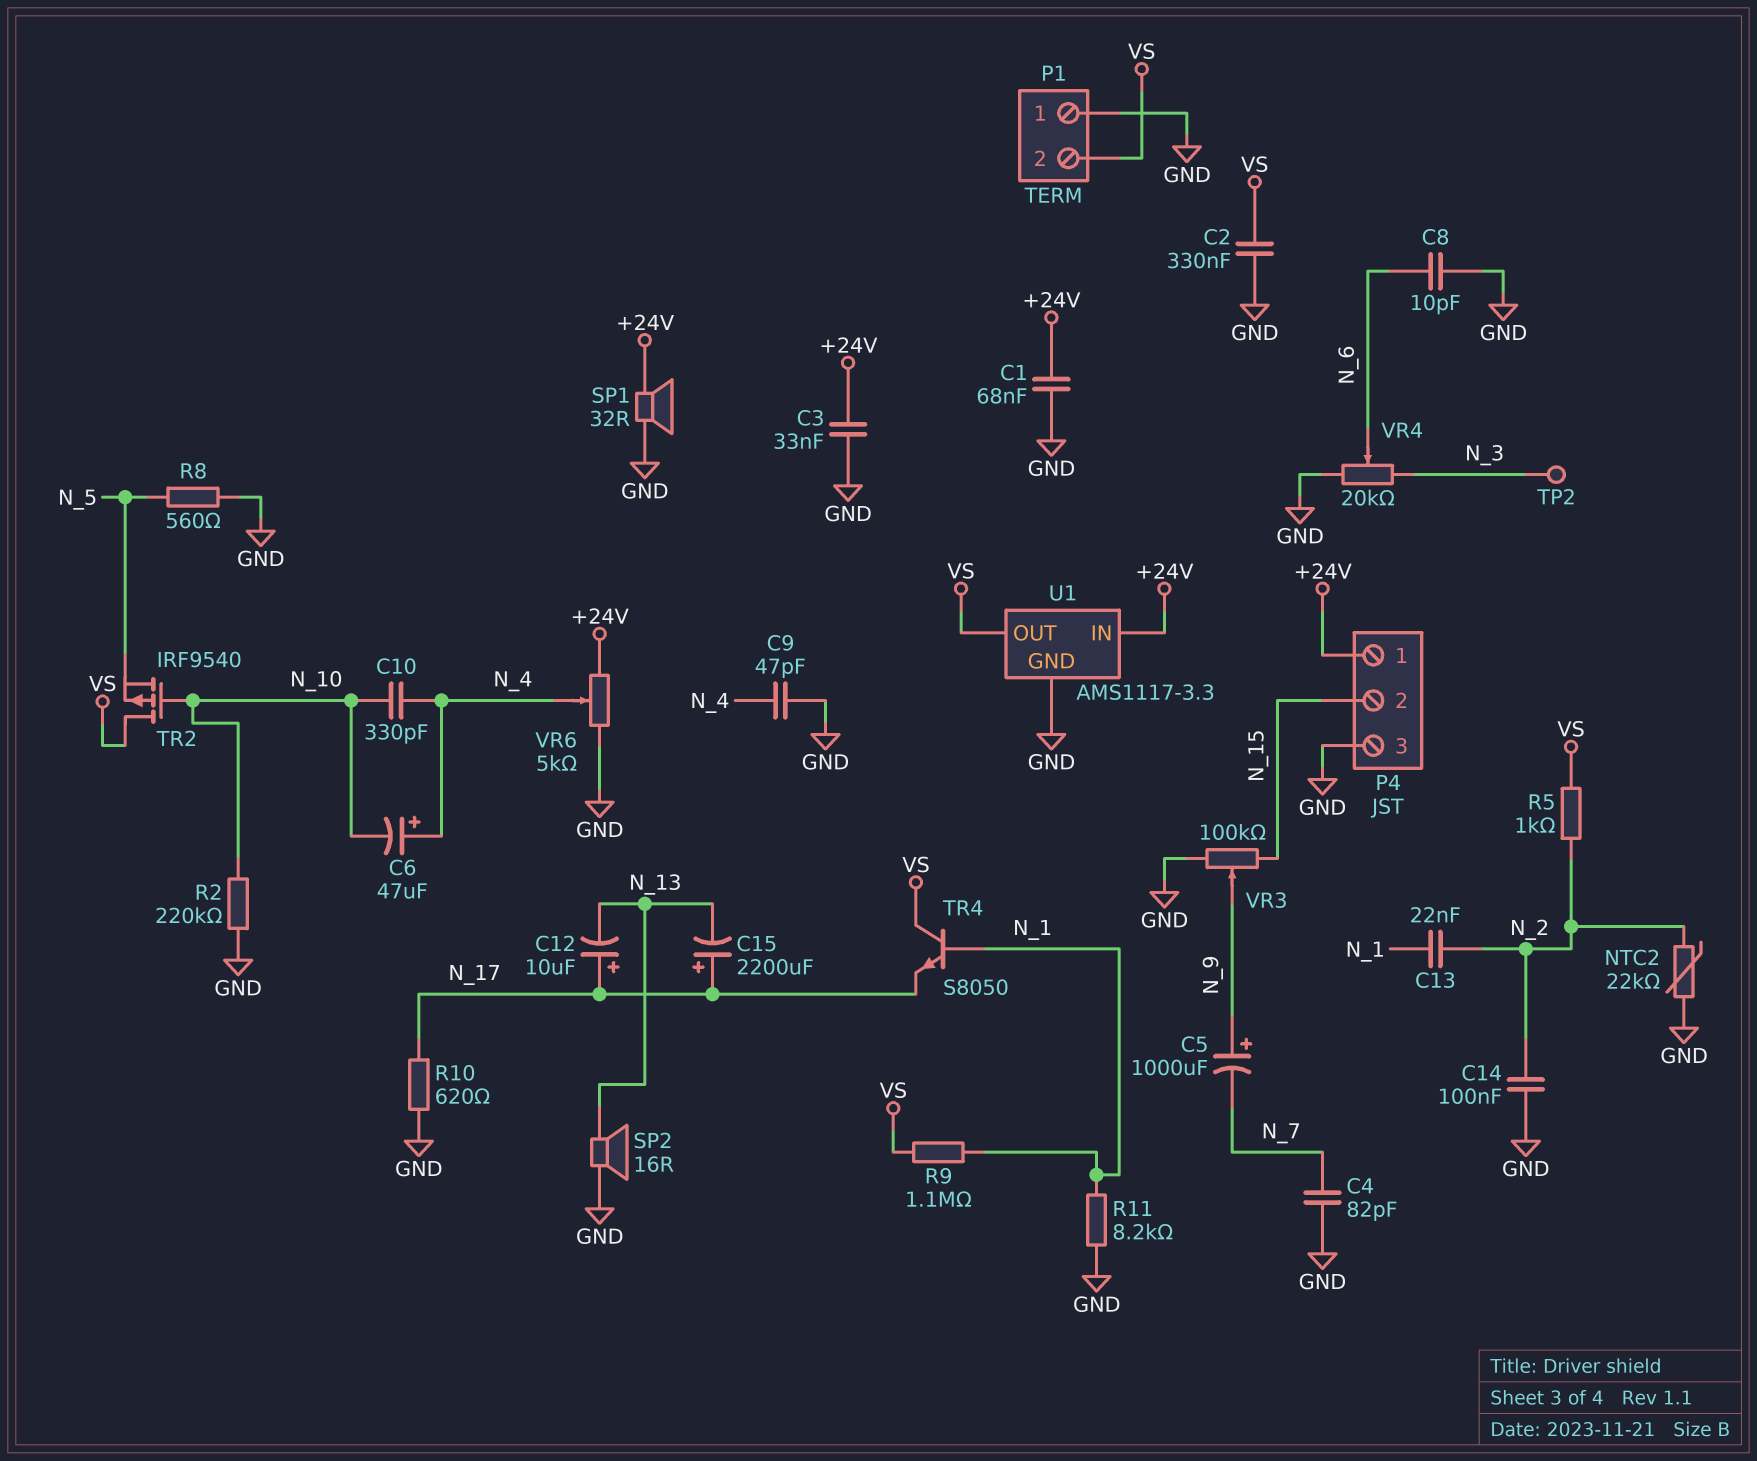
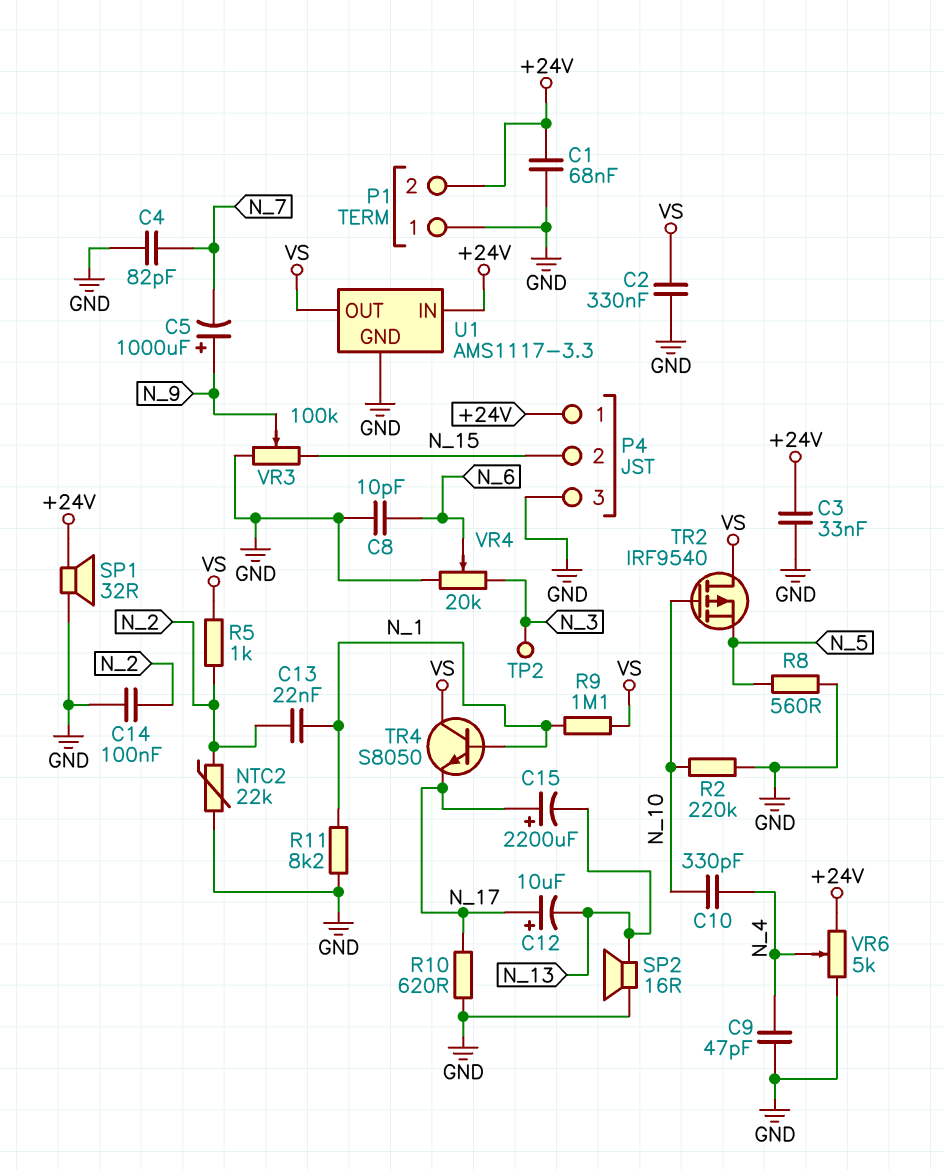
C6: 47uF (plus N_4, minus N_10) -> none
P1 pin 2: VS -> +24V

